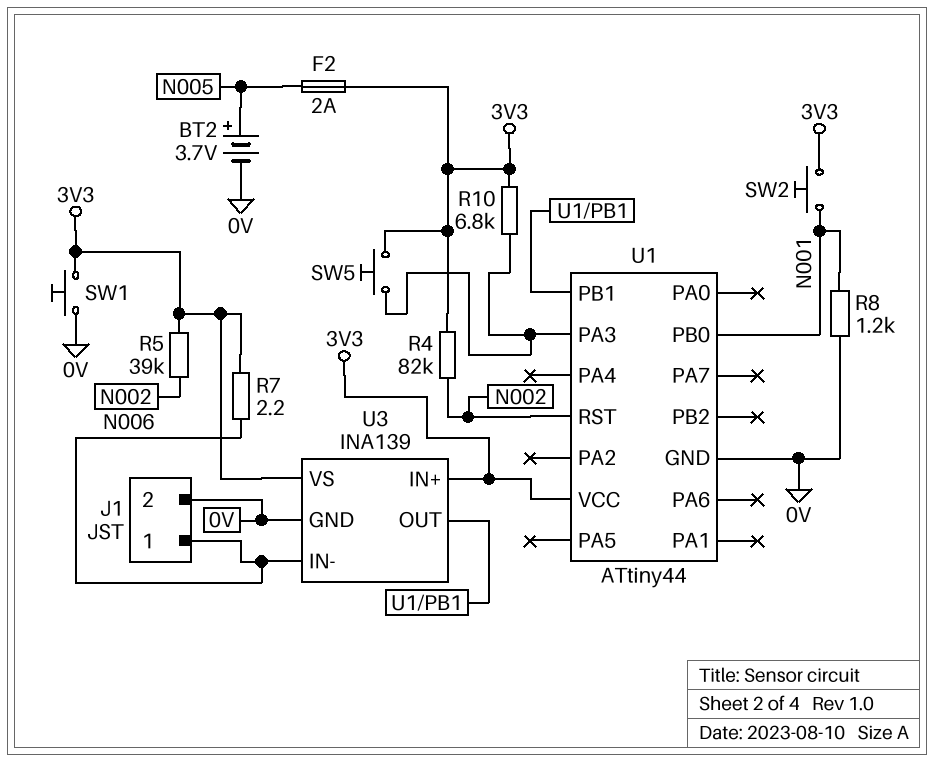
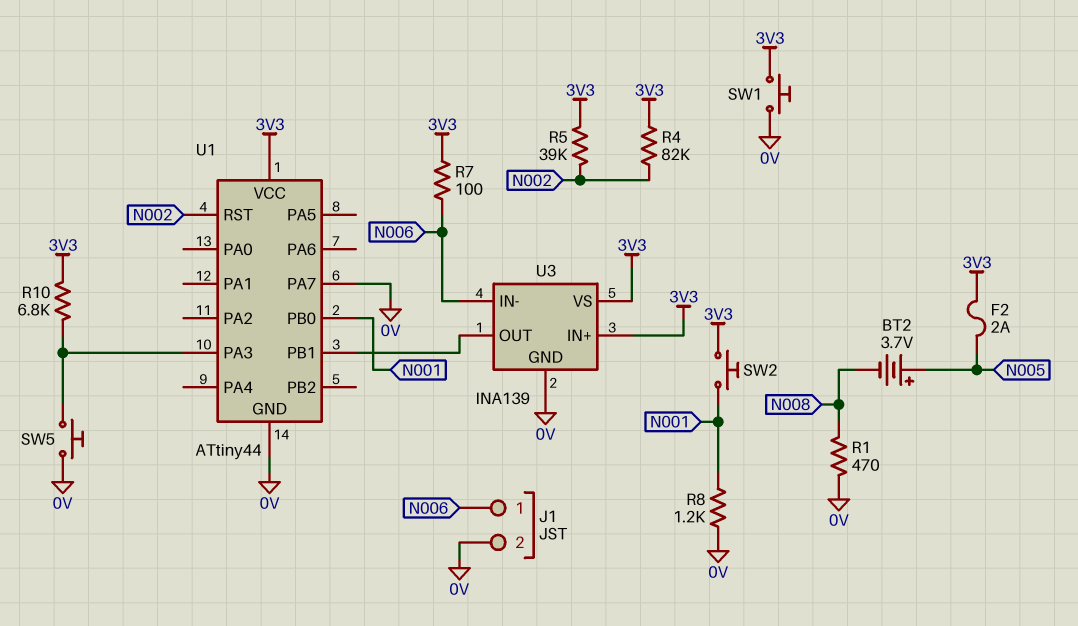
BT2: 3.7V (plus N005, minus 0V) -> 3.7V (plus N005, minus N008)
R1: none -> 470 (0V, N008)
R7: 2.2 (3V3, N006) -> 100 (3V3, N006)
SW5: button (3V3, U1/PA3) -> button (0V, U1/PA3)
U1 pin PA7: none -> 0V

